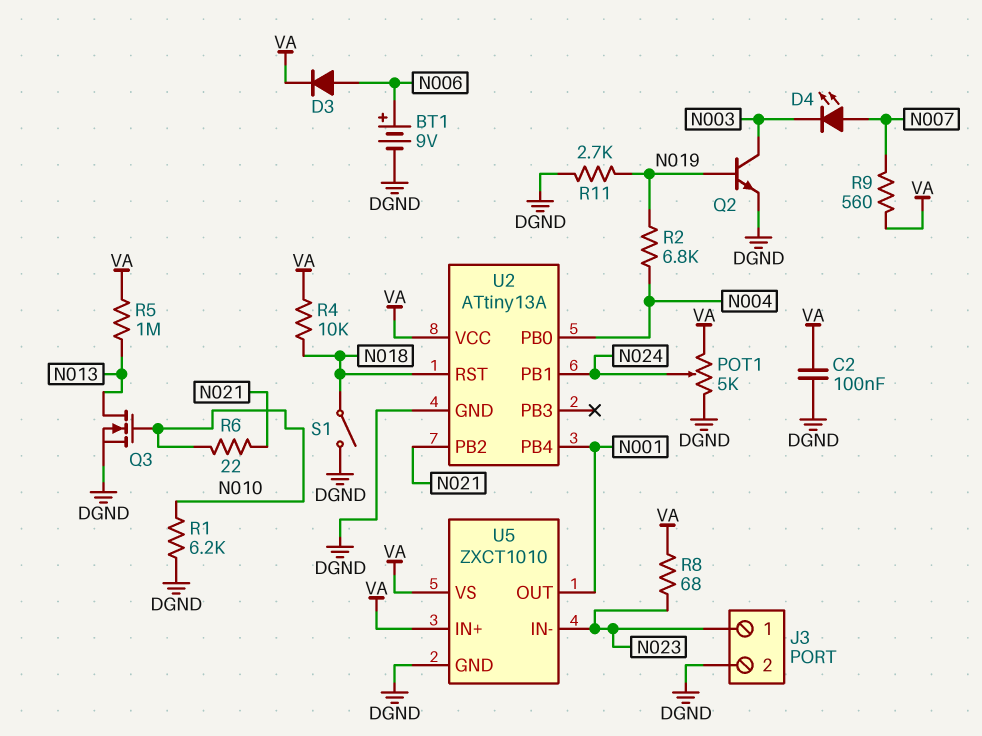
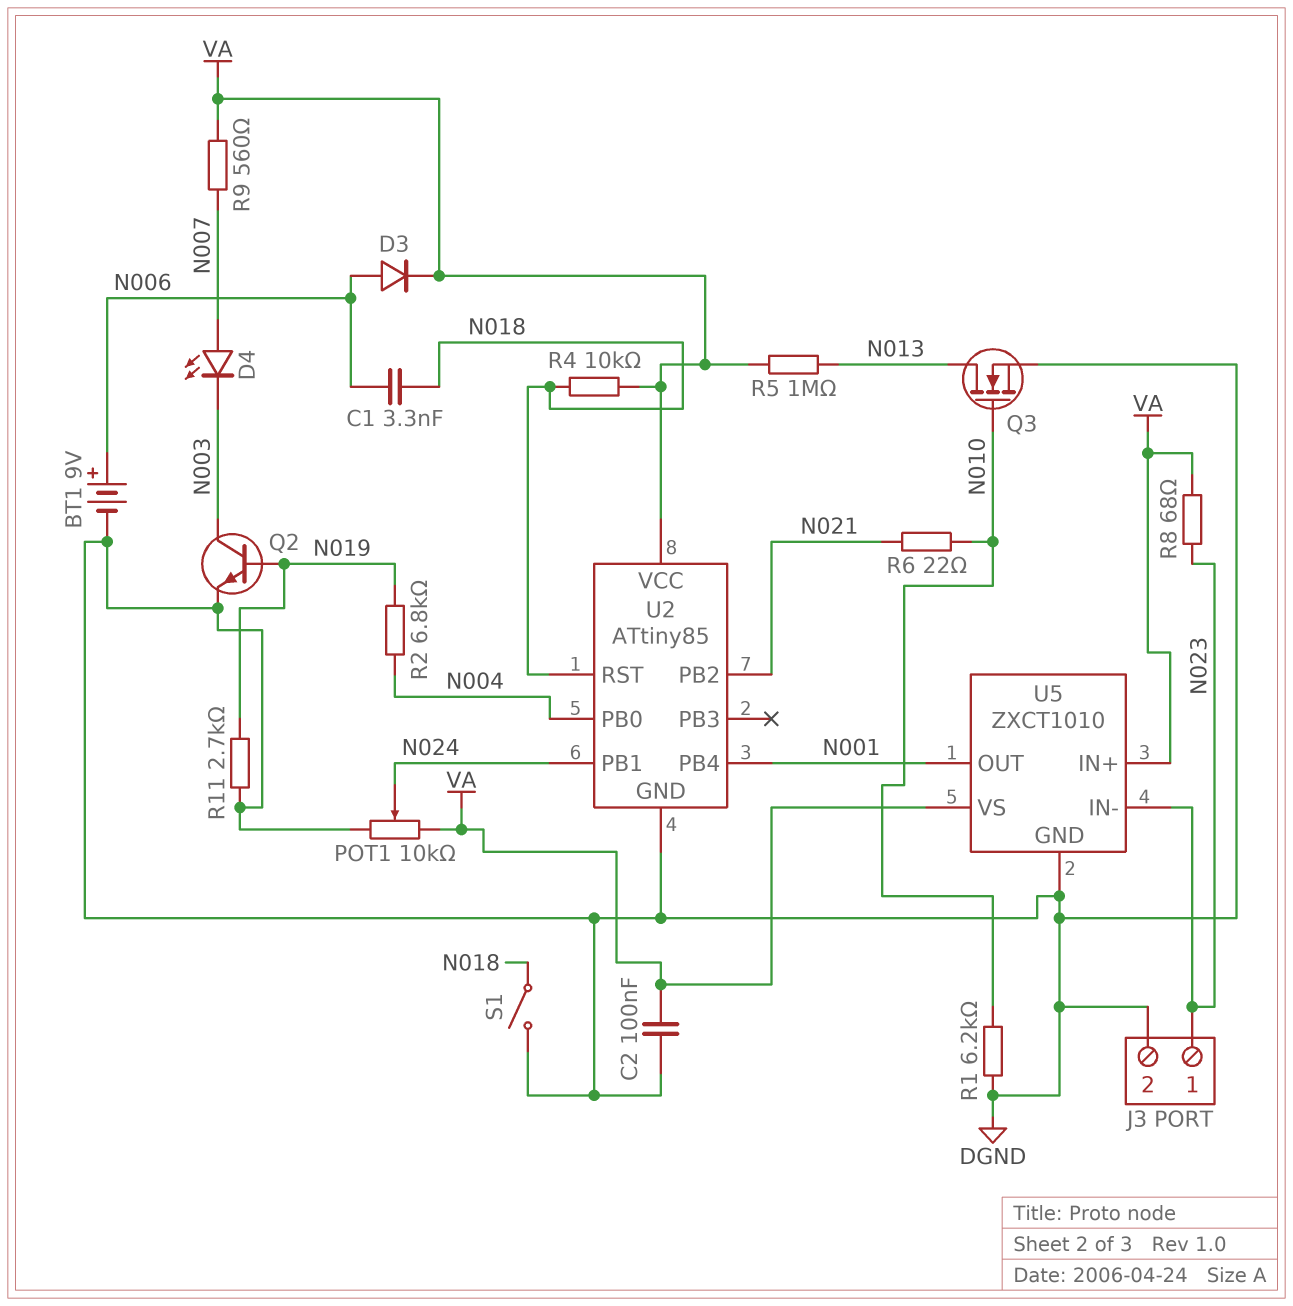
C1: none -> 3.3nF (N006, N018)
POT1: 5k (DGND, VA, wiper N024) -> 10k (DGND, VA, wiper N024)
U2: ATtiny13A -> ATtiny85

